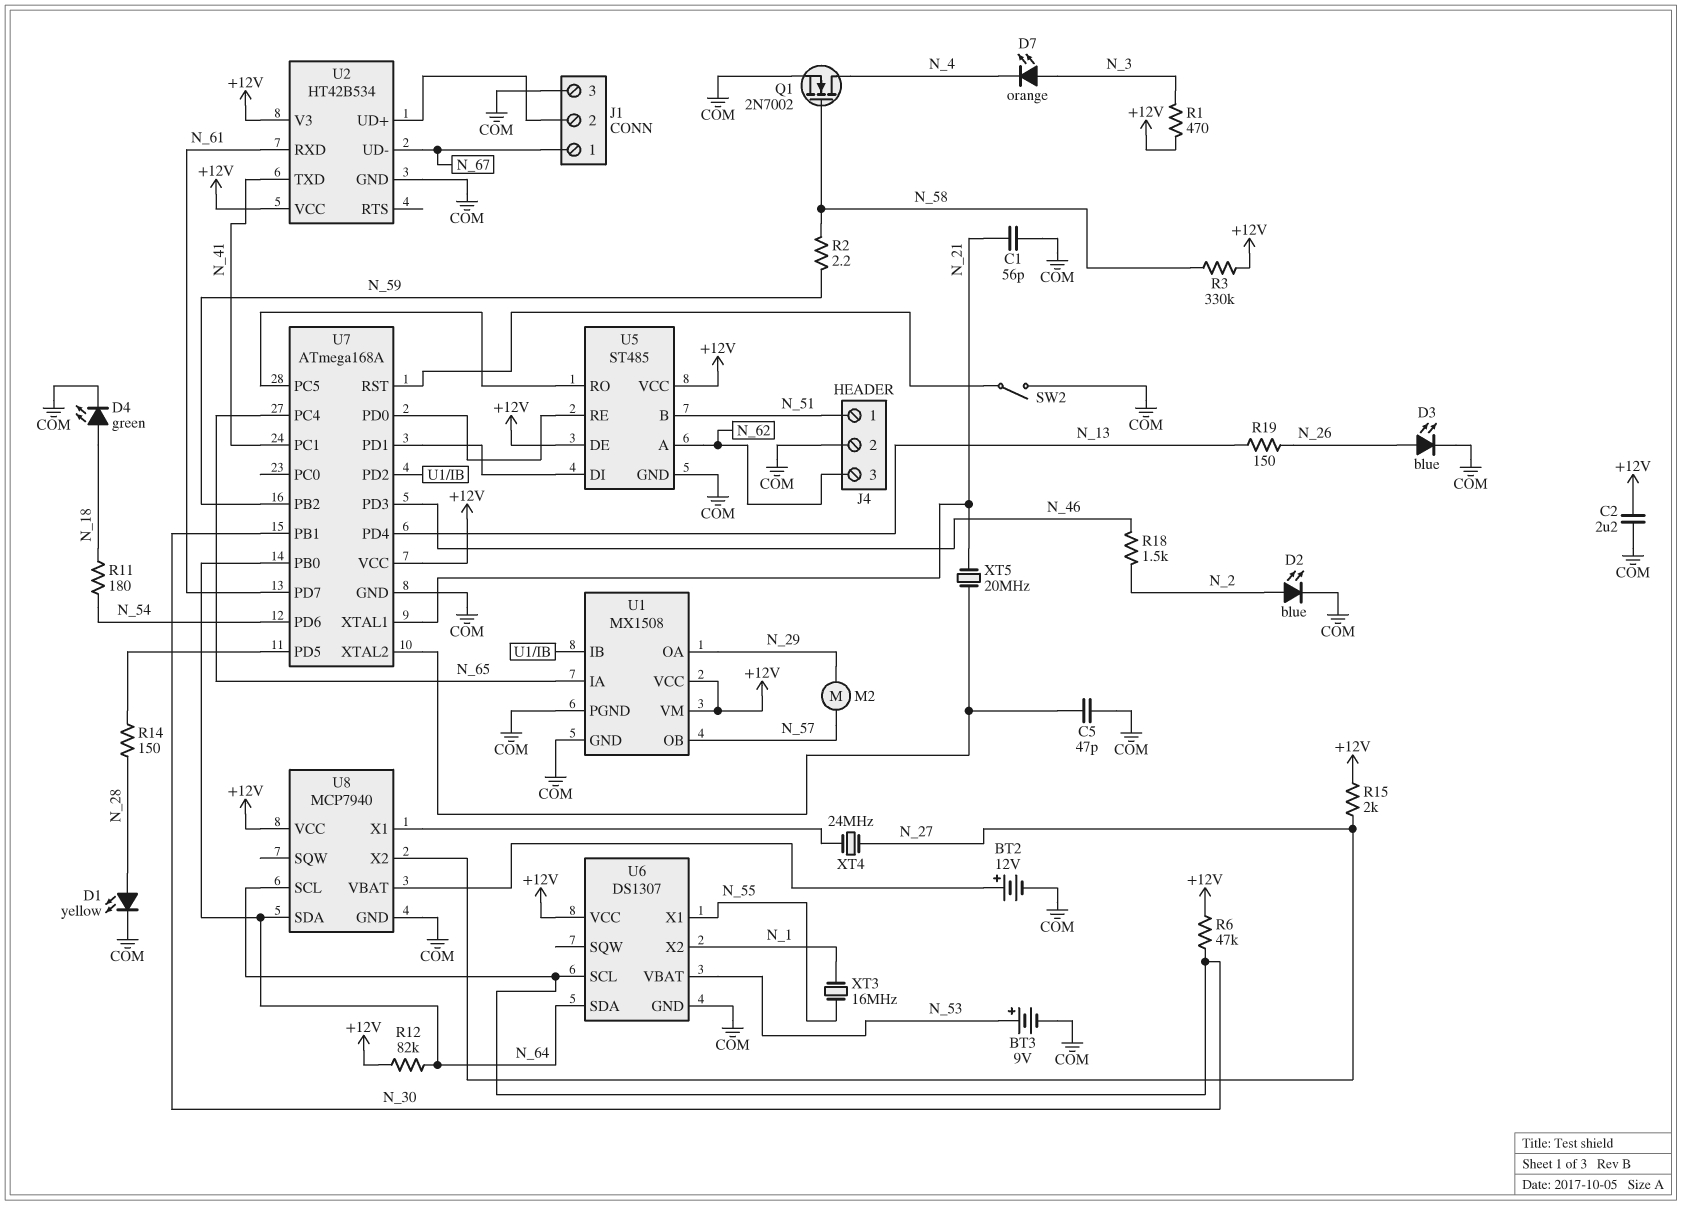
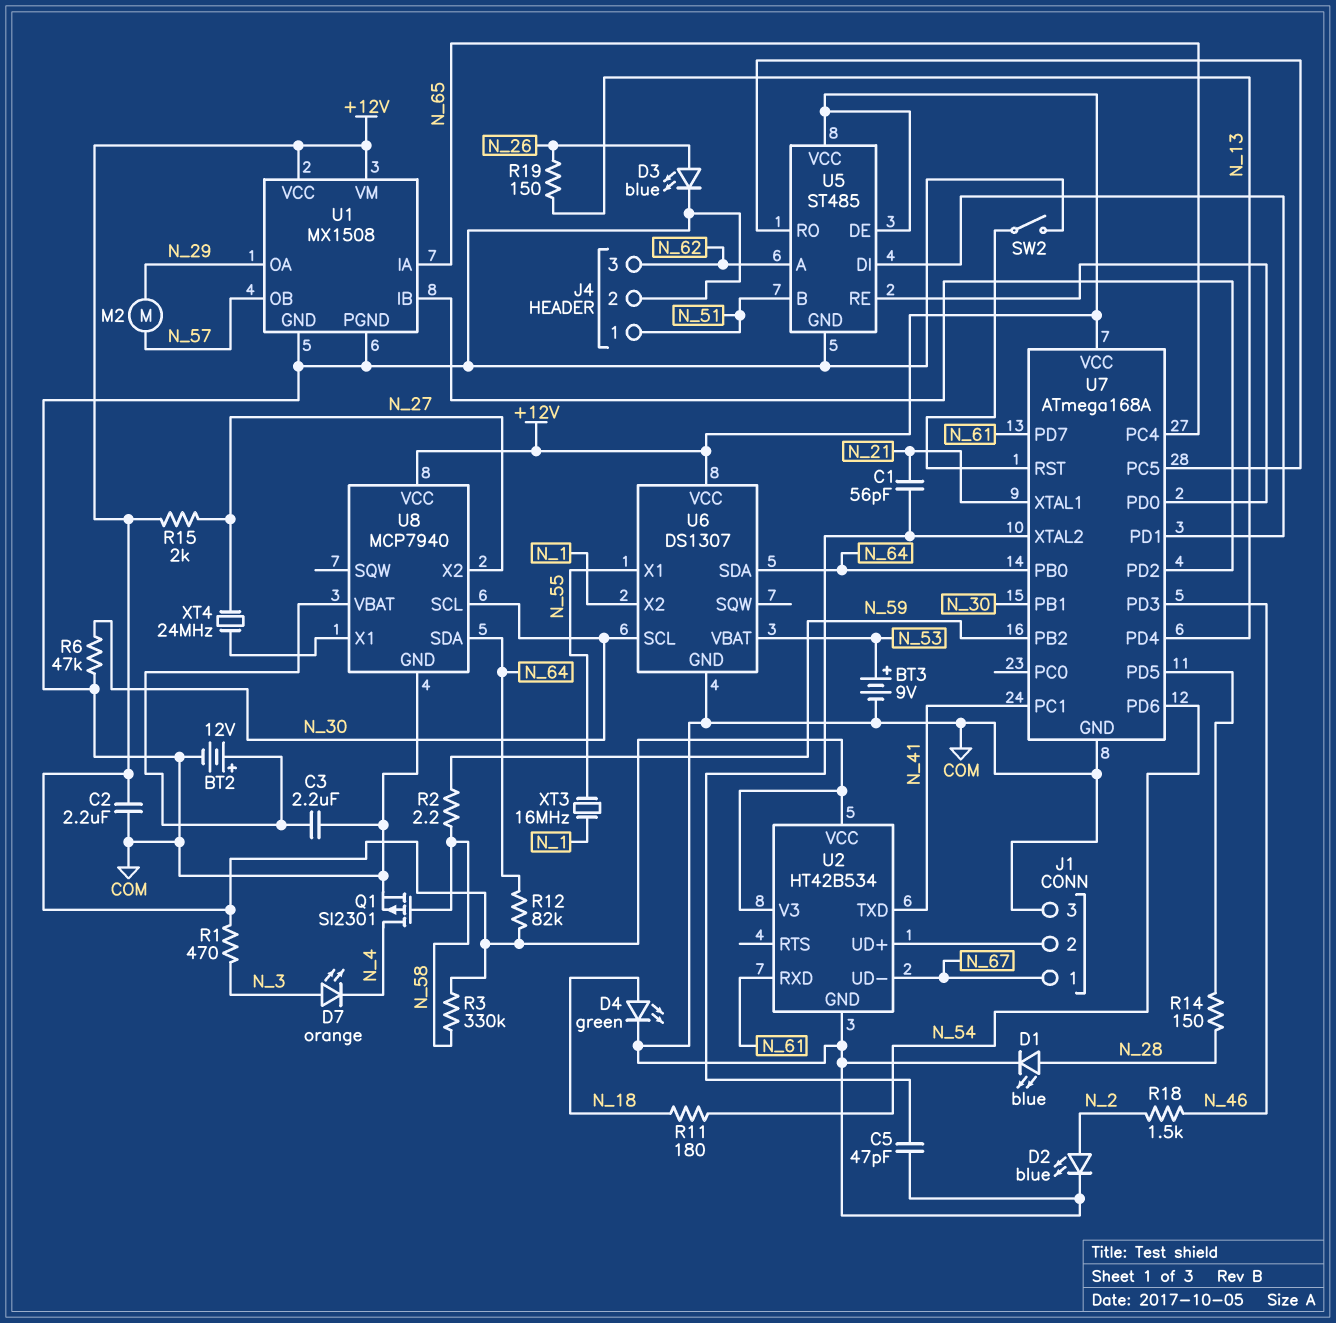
C1: 56pF (COM, N_21) -> 56pF (N_21, U7/XTAL2)
C3: none -> 2.2uF (COM, U8/VBAT)
D1: LED yellow (A N_28, K COM) -> LED blue (A N_28, K COM)
Q1: NMOS 2N7002 (G N_58, D N_4, S COM) -> PMOS SI2301 (G N_58, D N_4, S COM)
R6: 47k (+12V, N_30) -> 47k (COM, N_30)
XT5: 20MHz (N_21, U7/XTAL2) -> none

